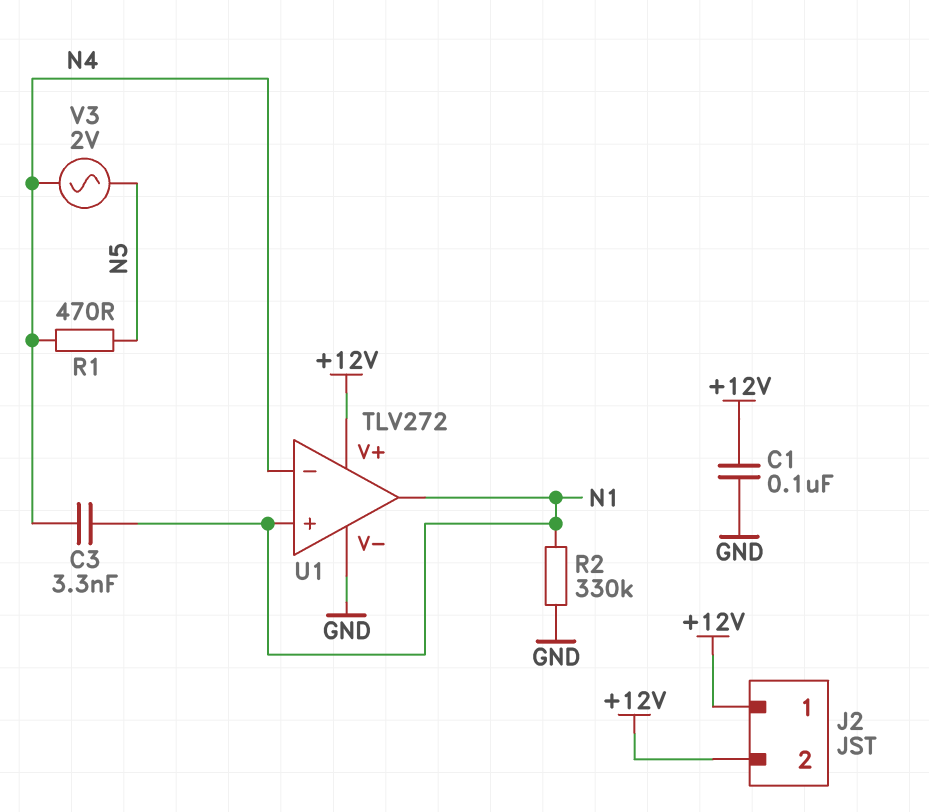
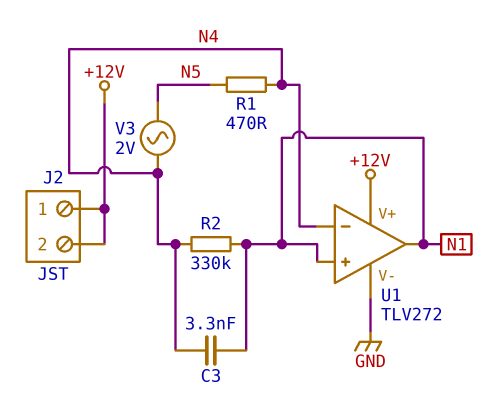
C1: 100nF (+12V, GND) -> none
R2: 330k (GND, N1) -> 330k (N1, N4)

